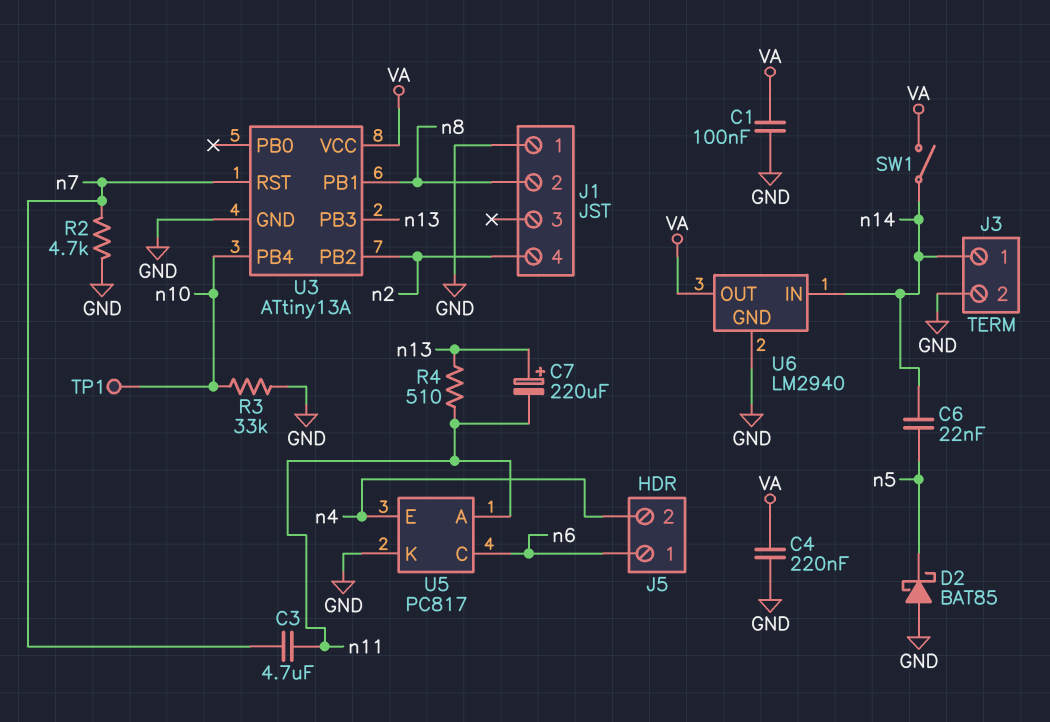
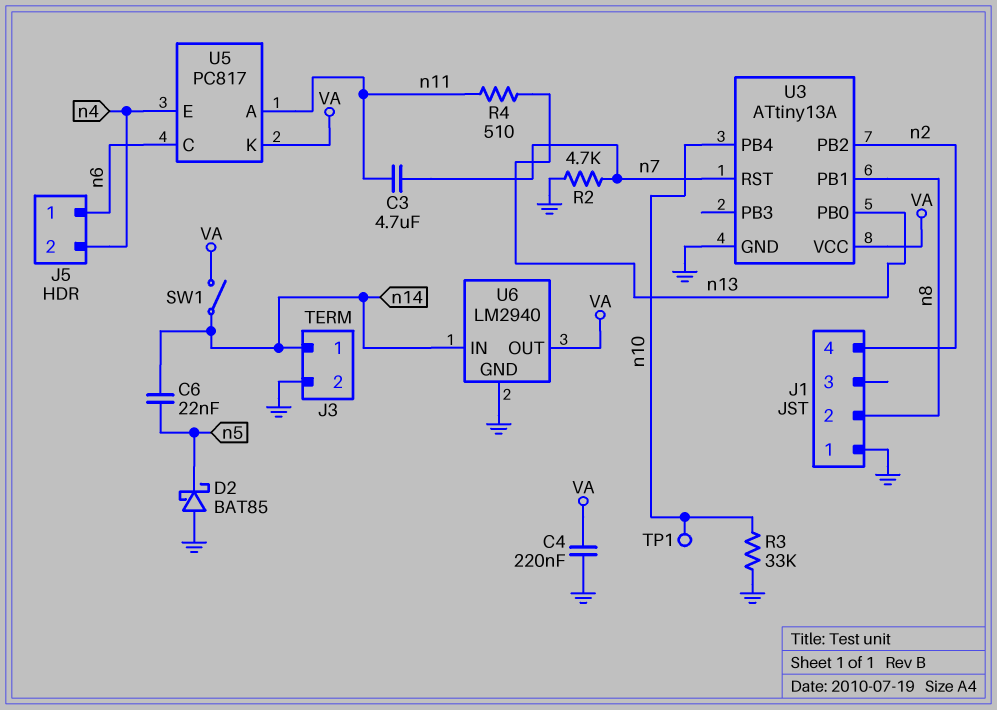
C1: 100nF (GND, VA) -> none
C7: 220uF (plus n13, minus n11) -> none
U3 pin PB0: none -> n13
U3 pin PB3: n13 -> none
U5 pin K: GND -> VA

